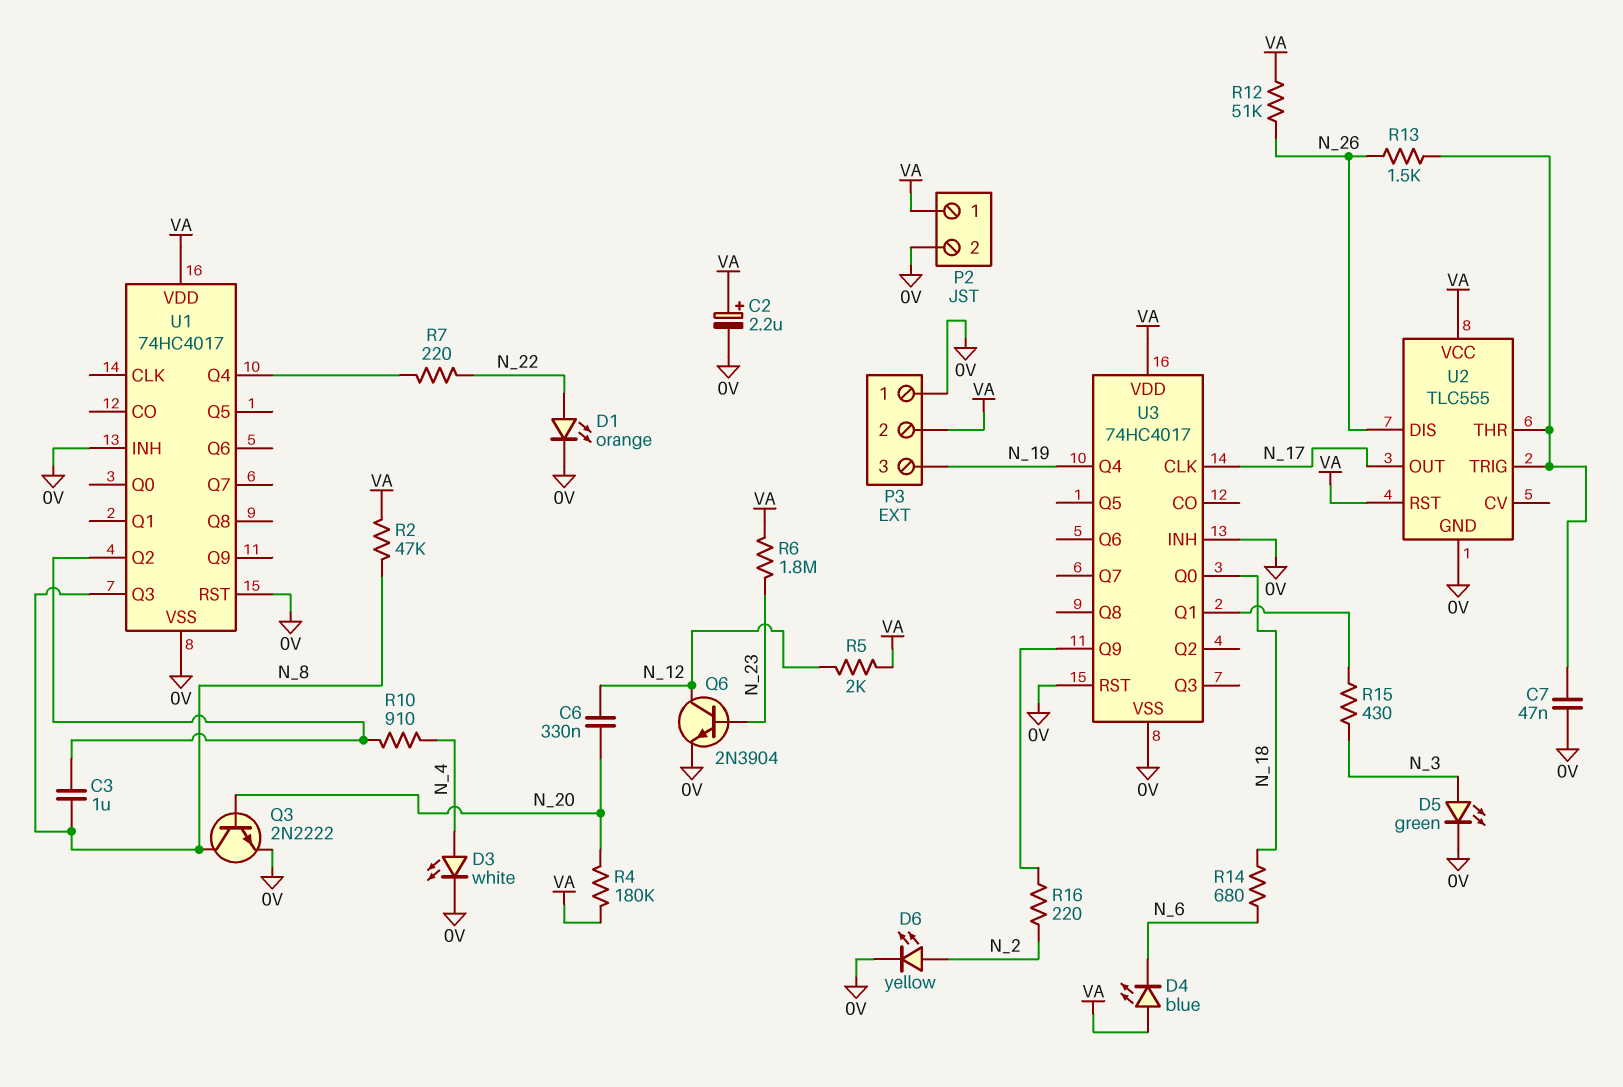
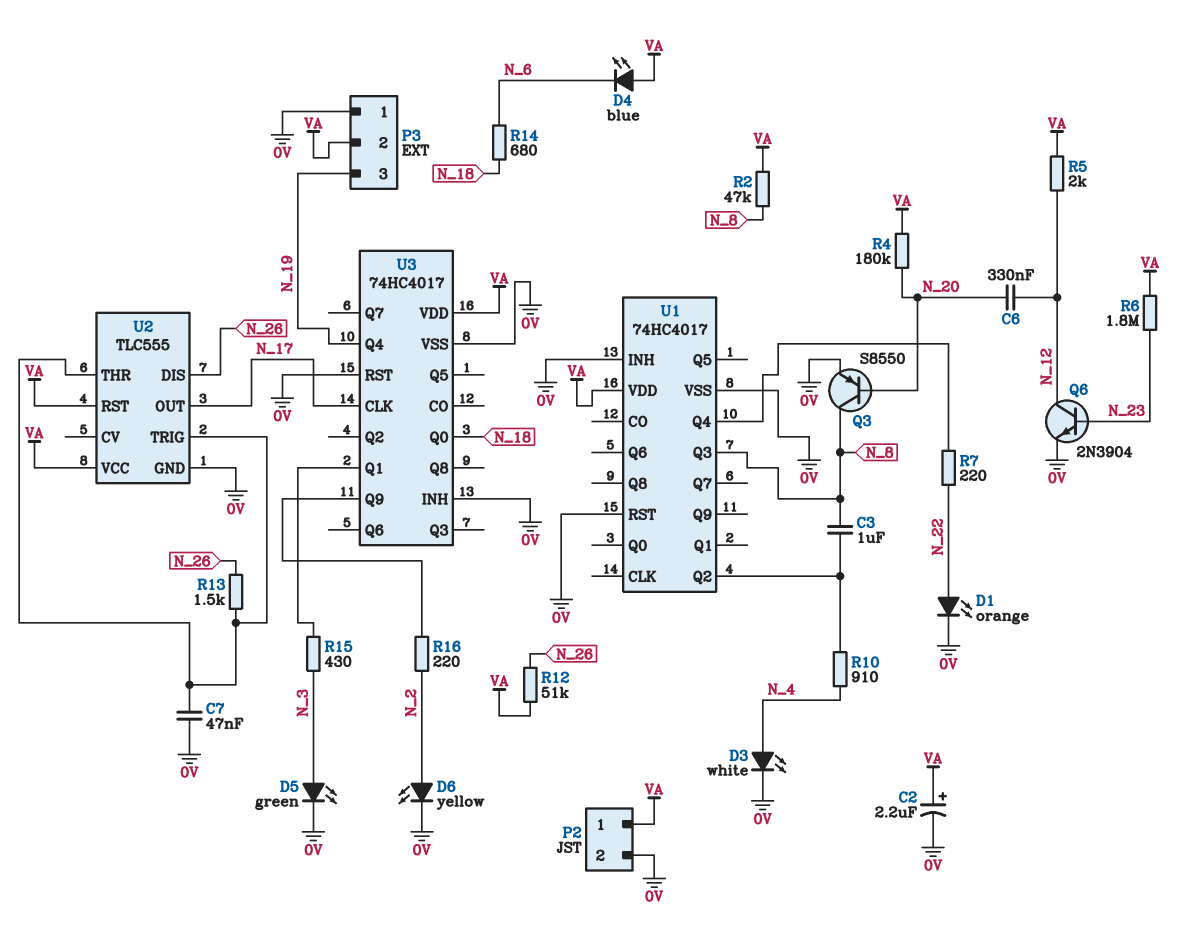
Q3: NPN 2N2222 (B N_20, C N_8, E 0V) -> PNP S8550 (B N_20, C N_8, E 0V)

